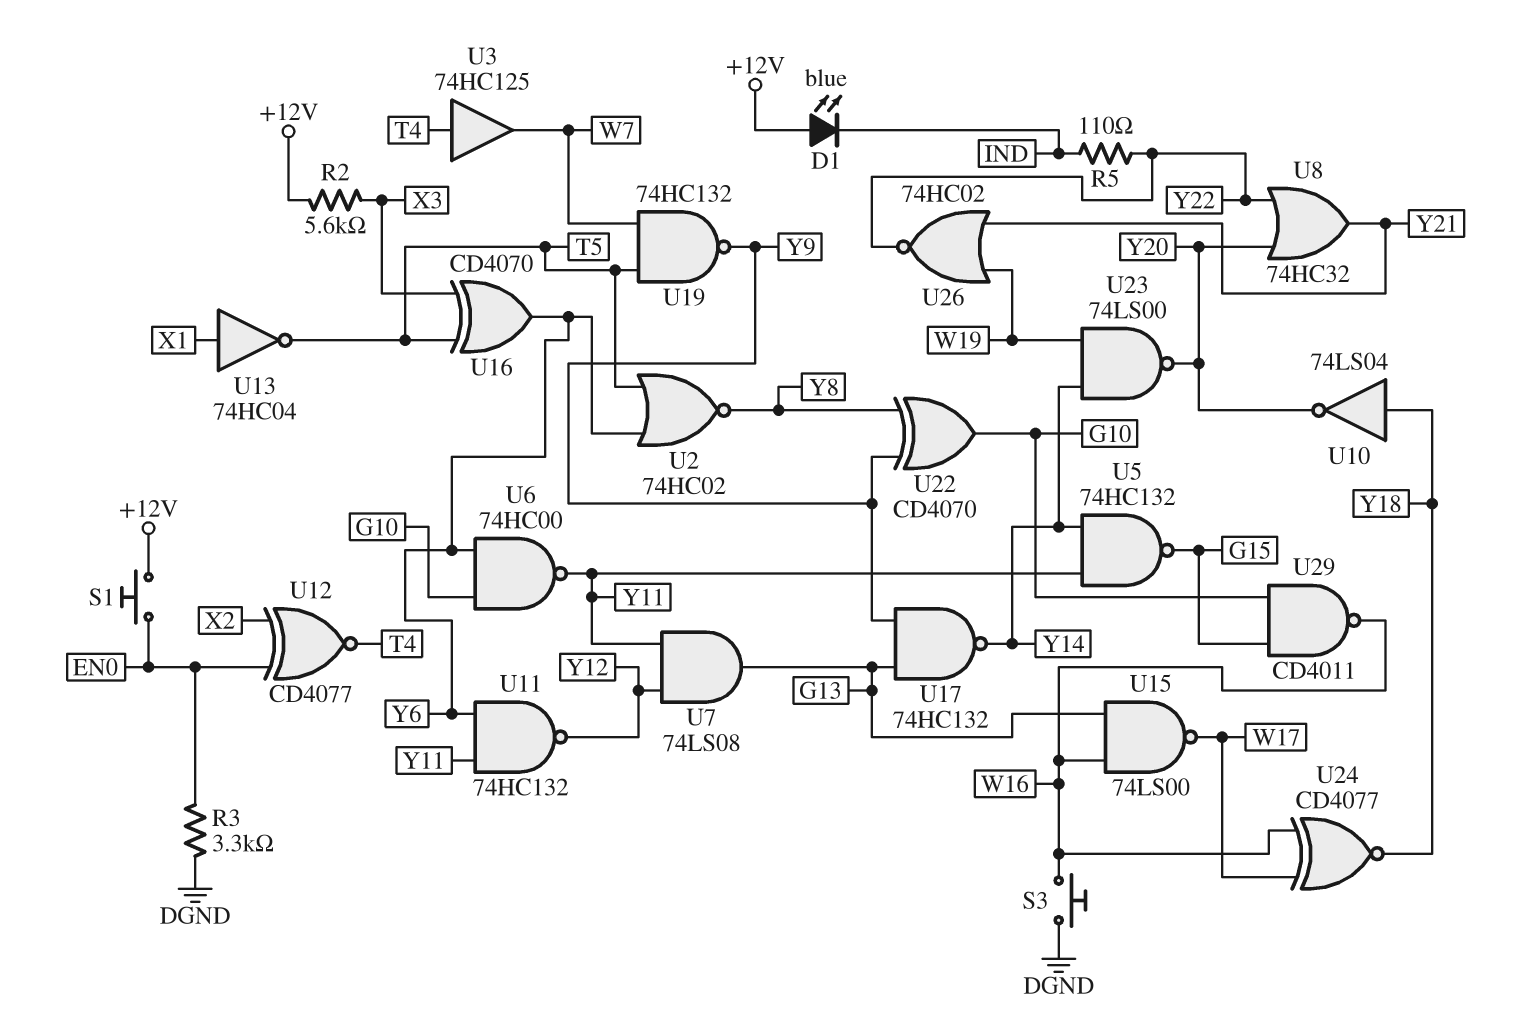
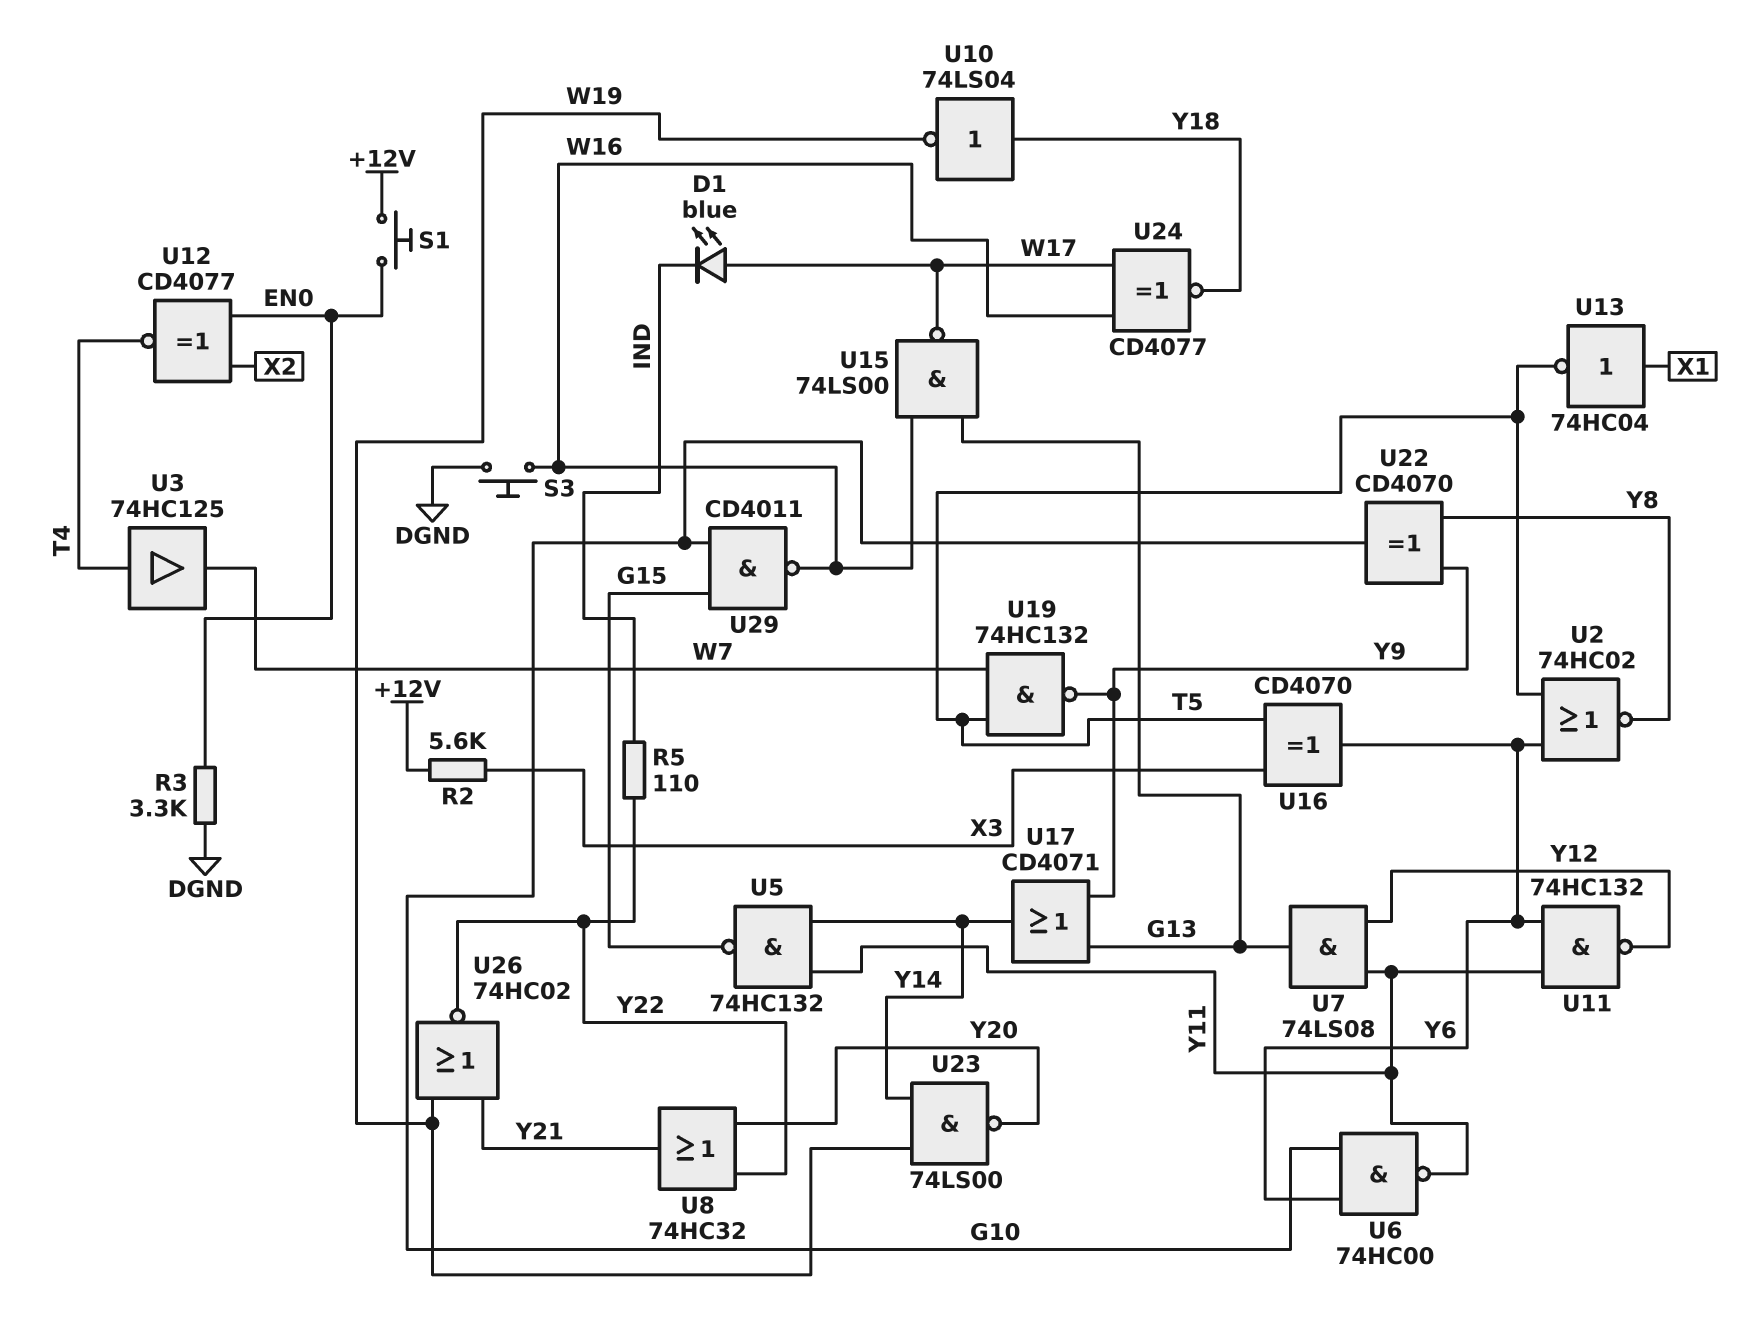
D1: LED blue (A +12V, K IND) -> LED blue (A W17, K IND)
U10: NOT 74LS04 (in Y18, out Y20) -> NOT 74LS04 (in Y18, out W19)
U17: NAND 74HC132 (in G13, in Y9, out Y14) -> OR CD4071 (in G13, in Y9, out Y14)

